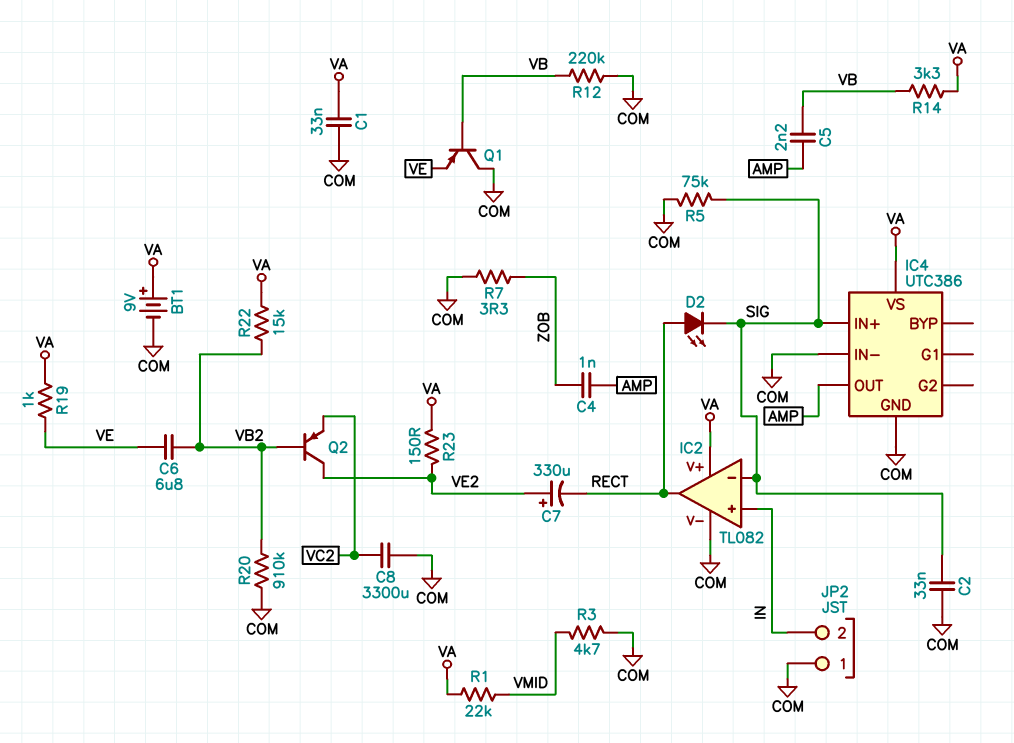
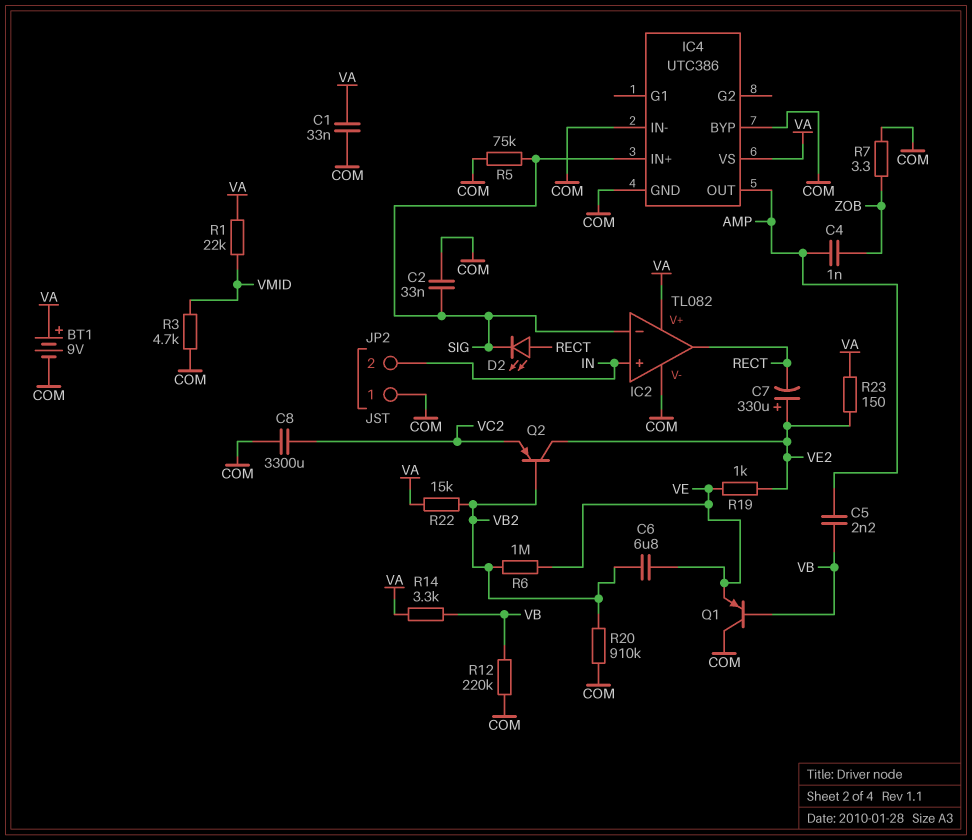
IC4 pin BYP: none -> COM
R6: none -> 1M (VB2, VE)
R19: 1k (VA, VE) -> 1k (VE, VE2)

